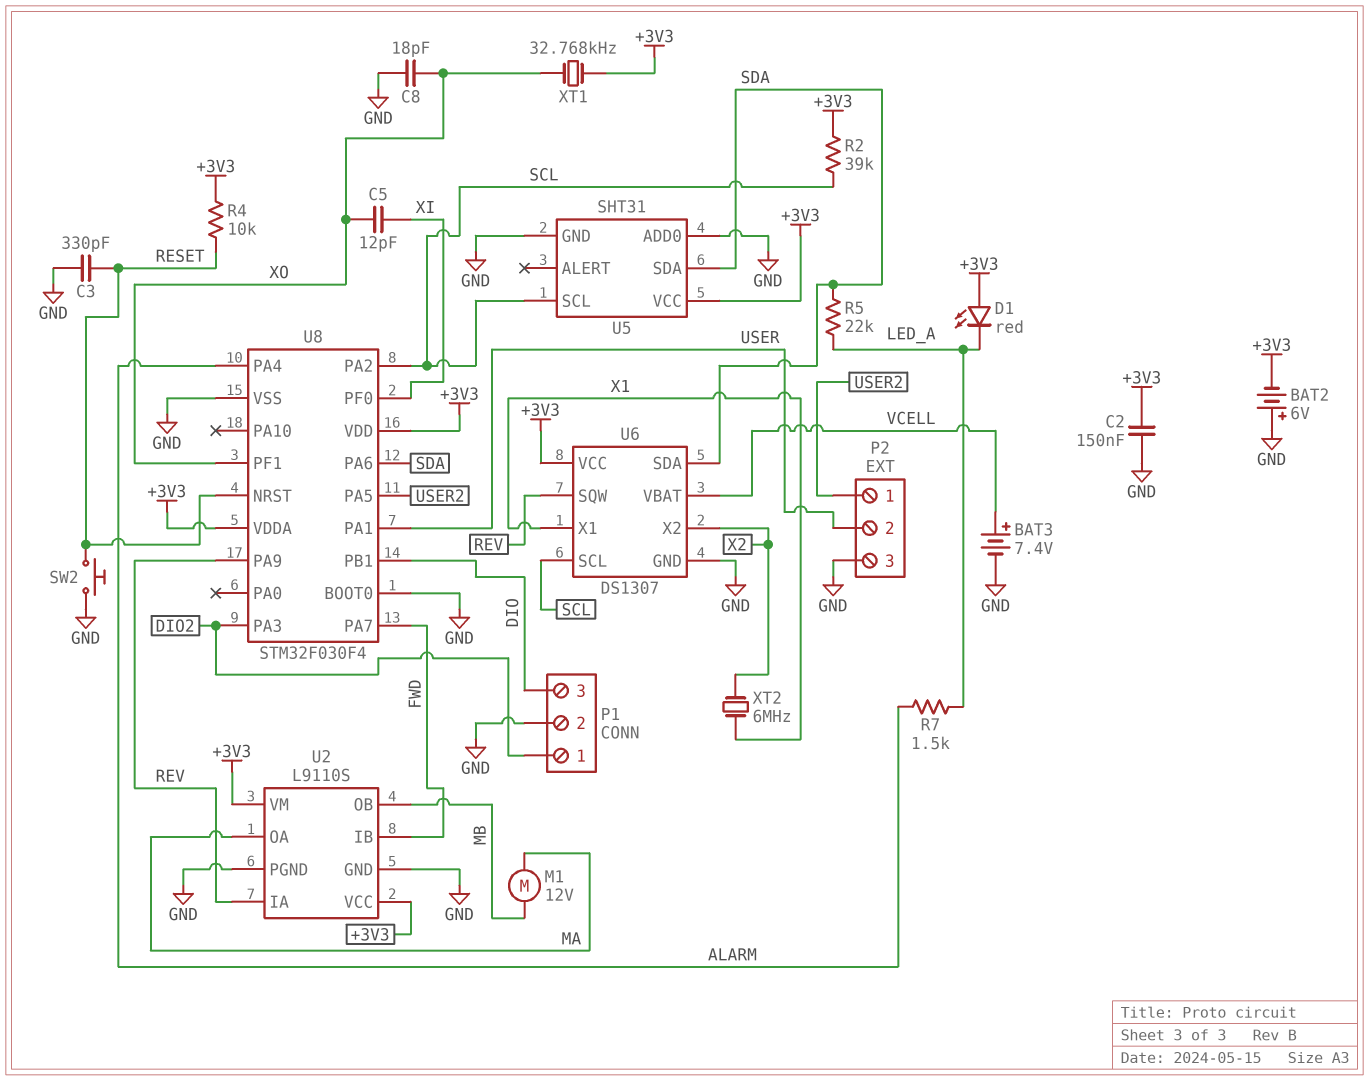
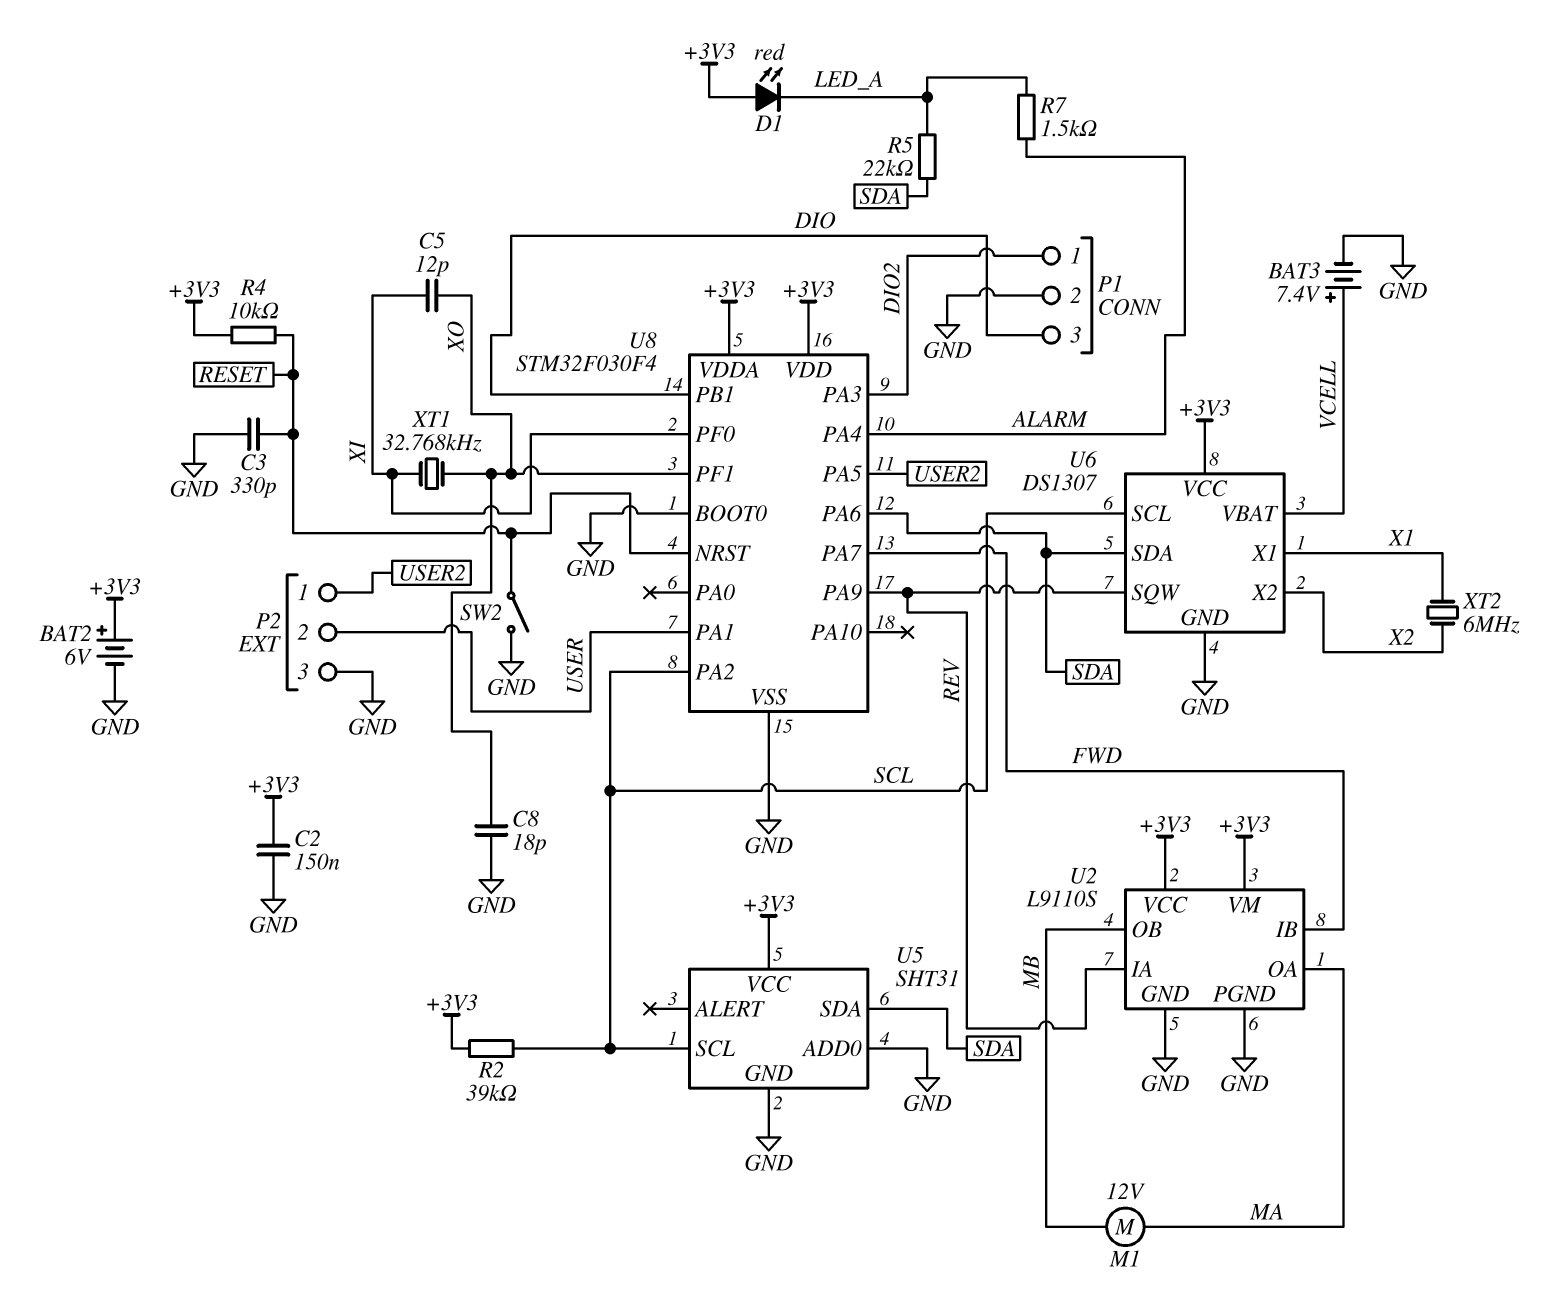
BAT2: 6V (plus GND, minus +3V3) -> 6V (plus +3V3, minus GND)
SW2: button (GND, RESET) -> switch (GND, RESET)
XT1: 32.768kHz (+3V3, XO) -> 32.768kHz (XI, XO)

